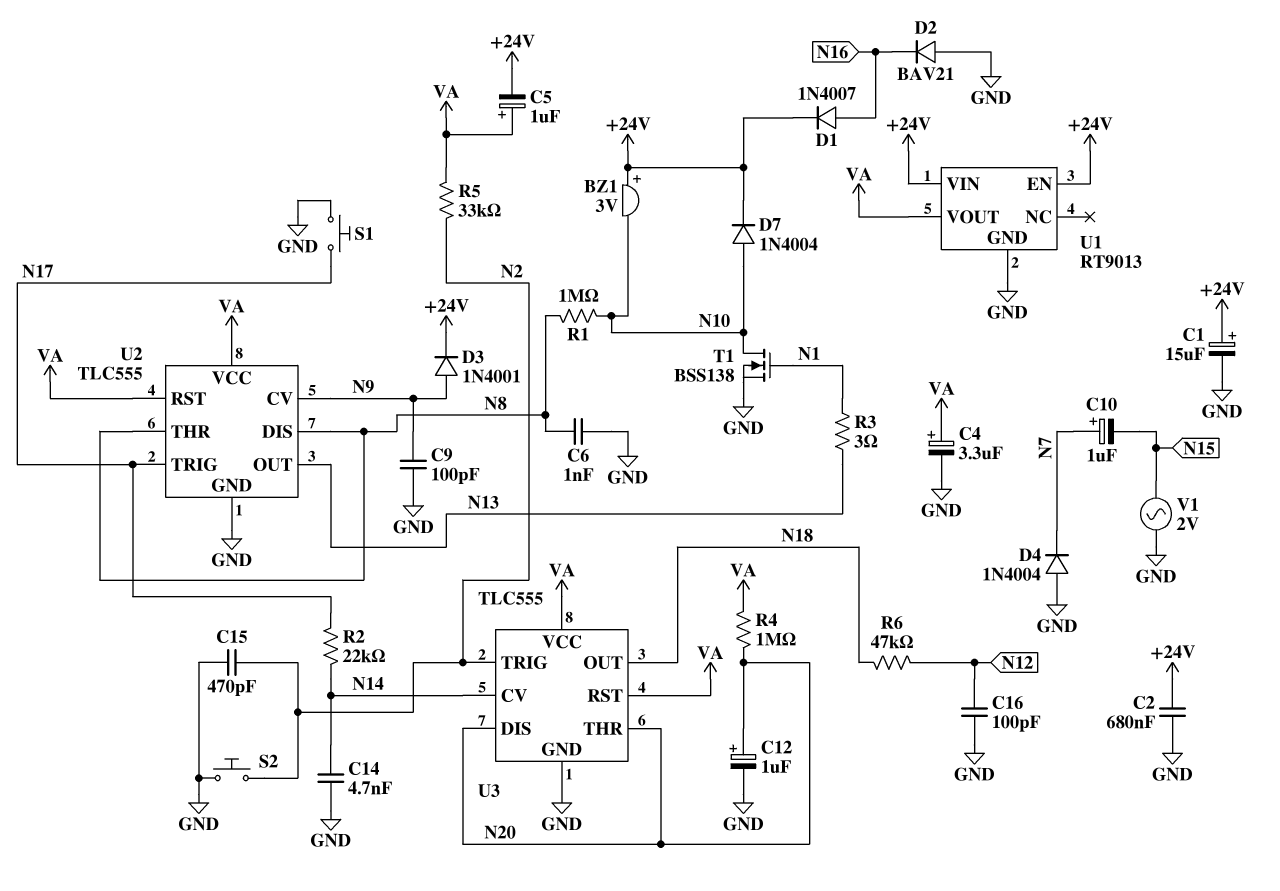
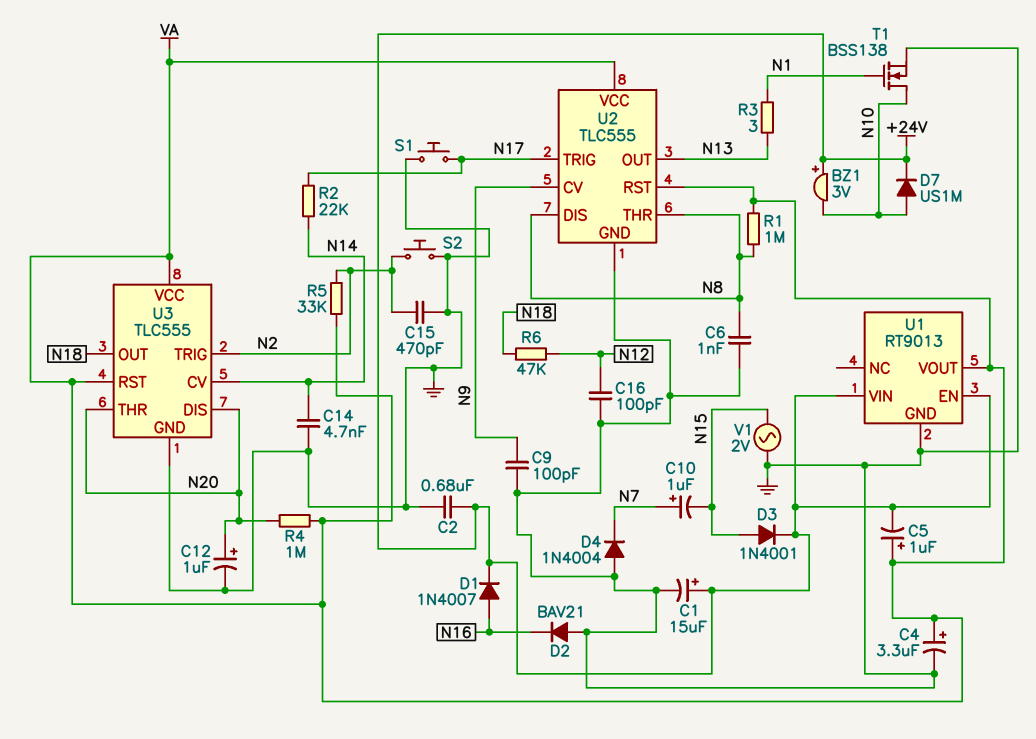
D3: diode 1N4001 (A N9, K +24V) -> diode 1N4001 (A N15, K +24V)
D7: diode 1N4004 (A N10, K +24V) -> diode US1M (A N10, K +24V)
R1: 1M (N8, N10) -> 1M (N8, VA)

